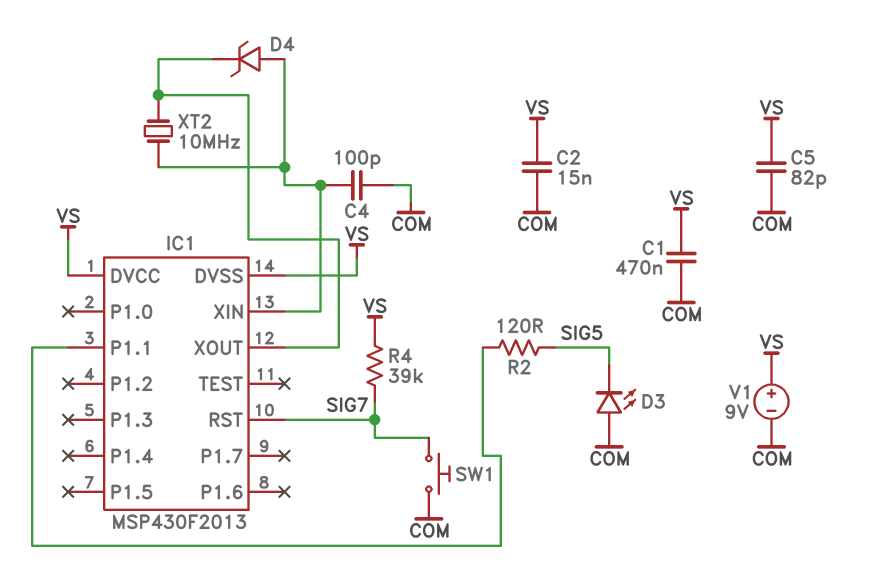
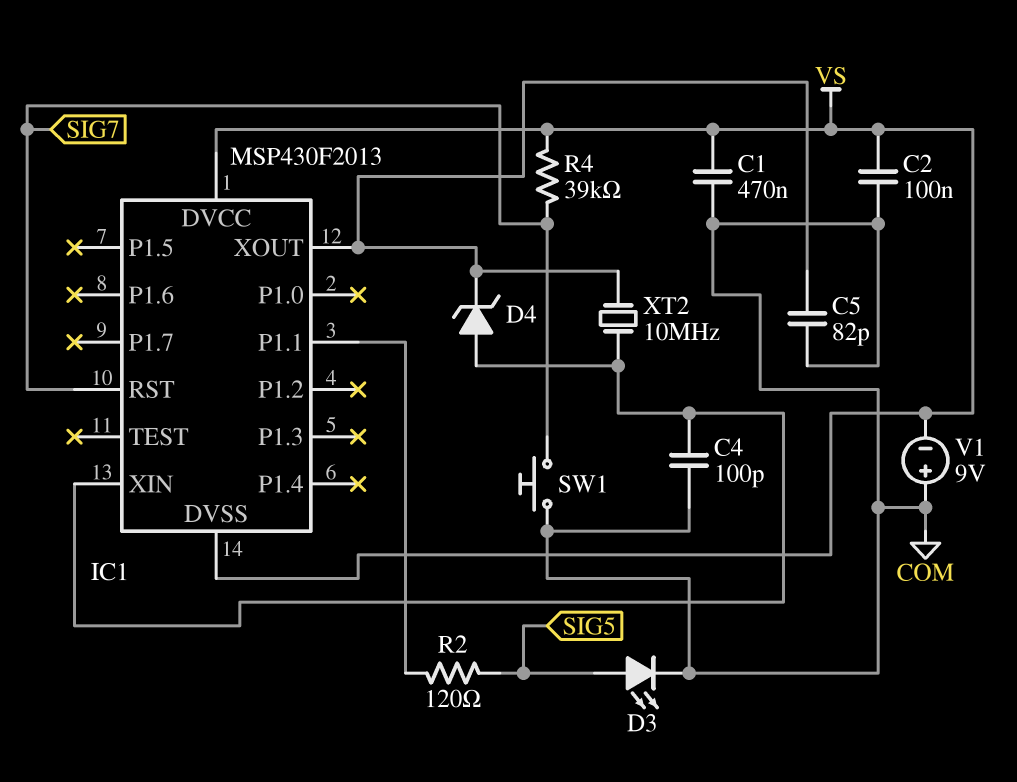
C2: 15nF (COM, VS) -> 100nF (COM, VS)
C5: 82pF (COM, VS) -> 82pF (COM, IC1/XOUT)
D3: LED (A COM, K SIG5) -> LED (A SIG5, K COM)
V1: 9V (plus VS, minus COM) -> 9V (plus COM, minus VS)

